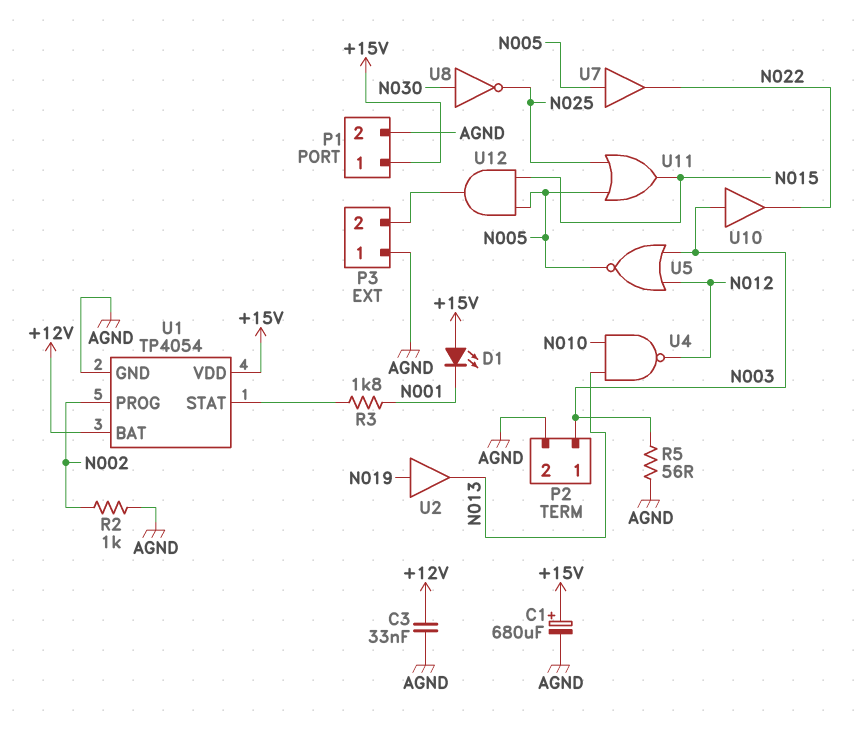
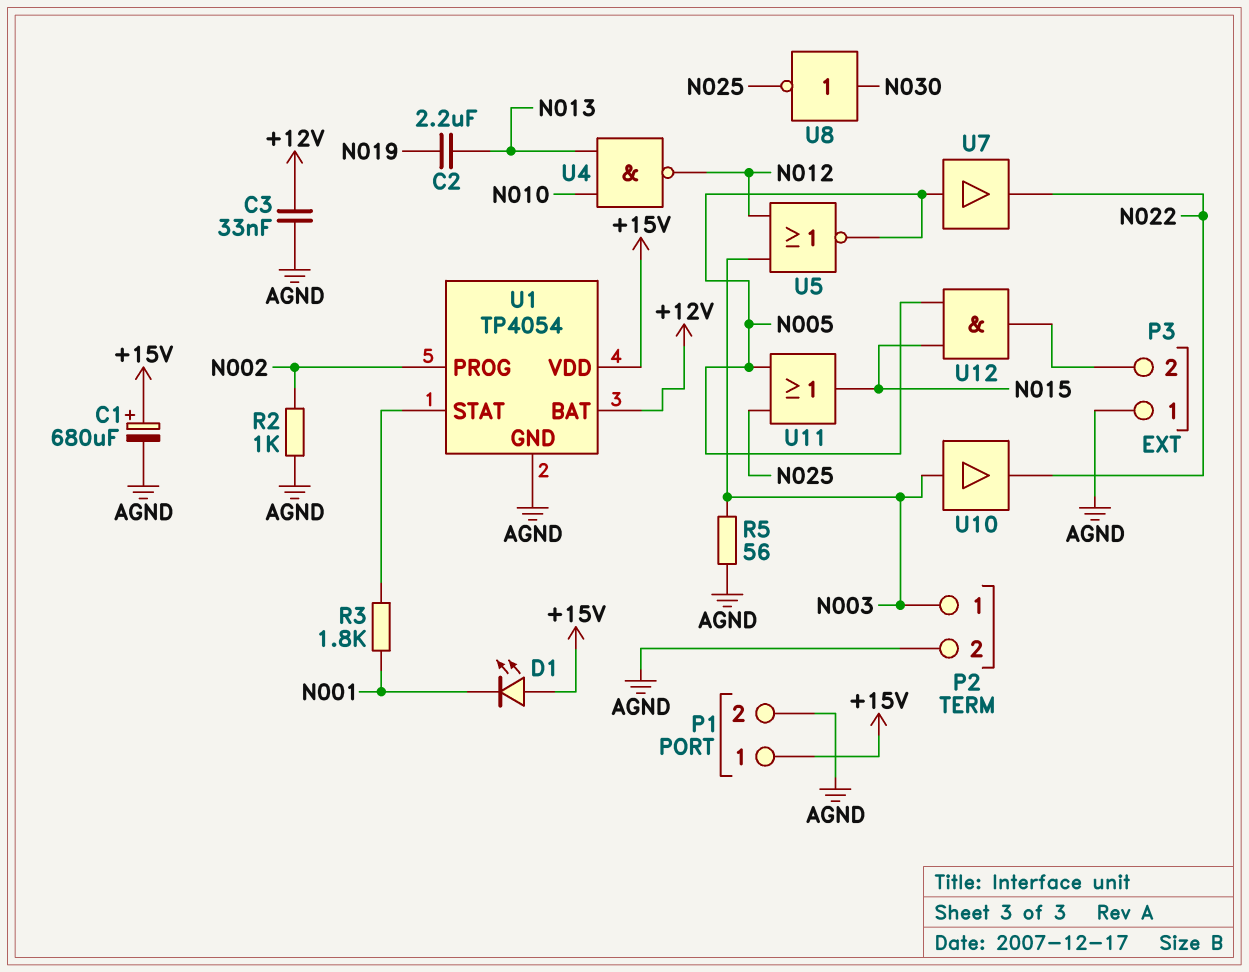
C2: none -> 2.2uF (N013, N019)
U2: buffer (in N019, out N013) -> none

